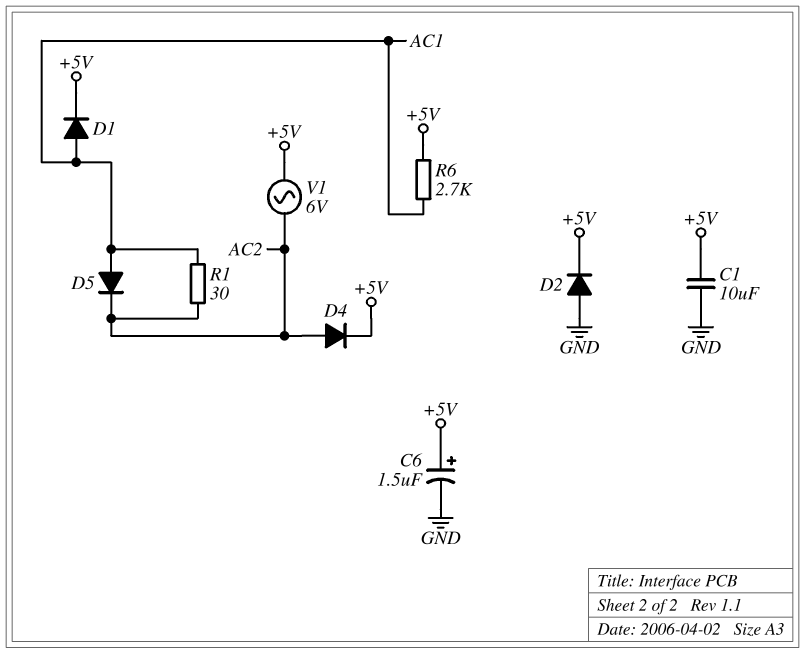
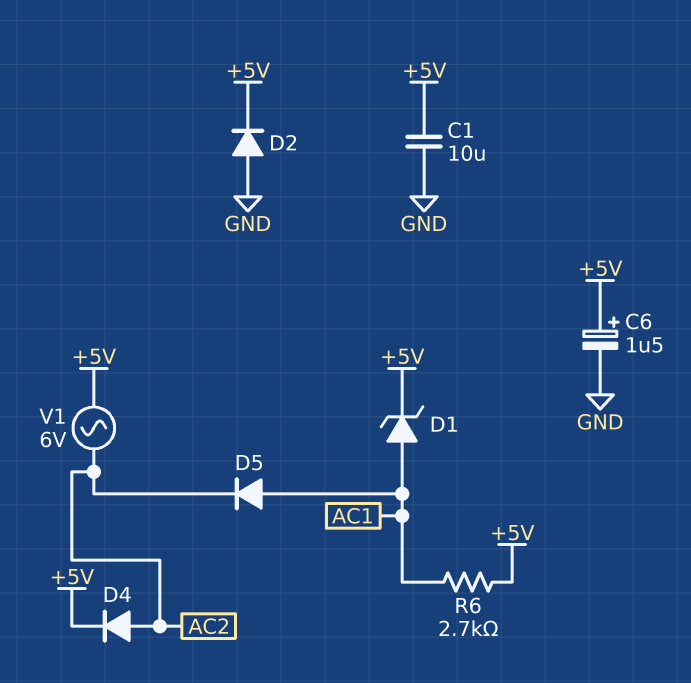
D1: diode (A AC1, K +5V) -> zener (A AC1, K +5V)
R1: 30 (AC1, AC2) -> none

